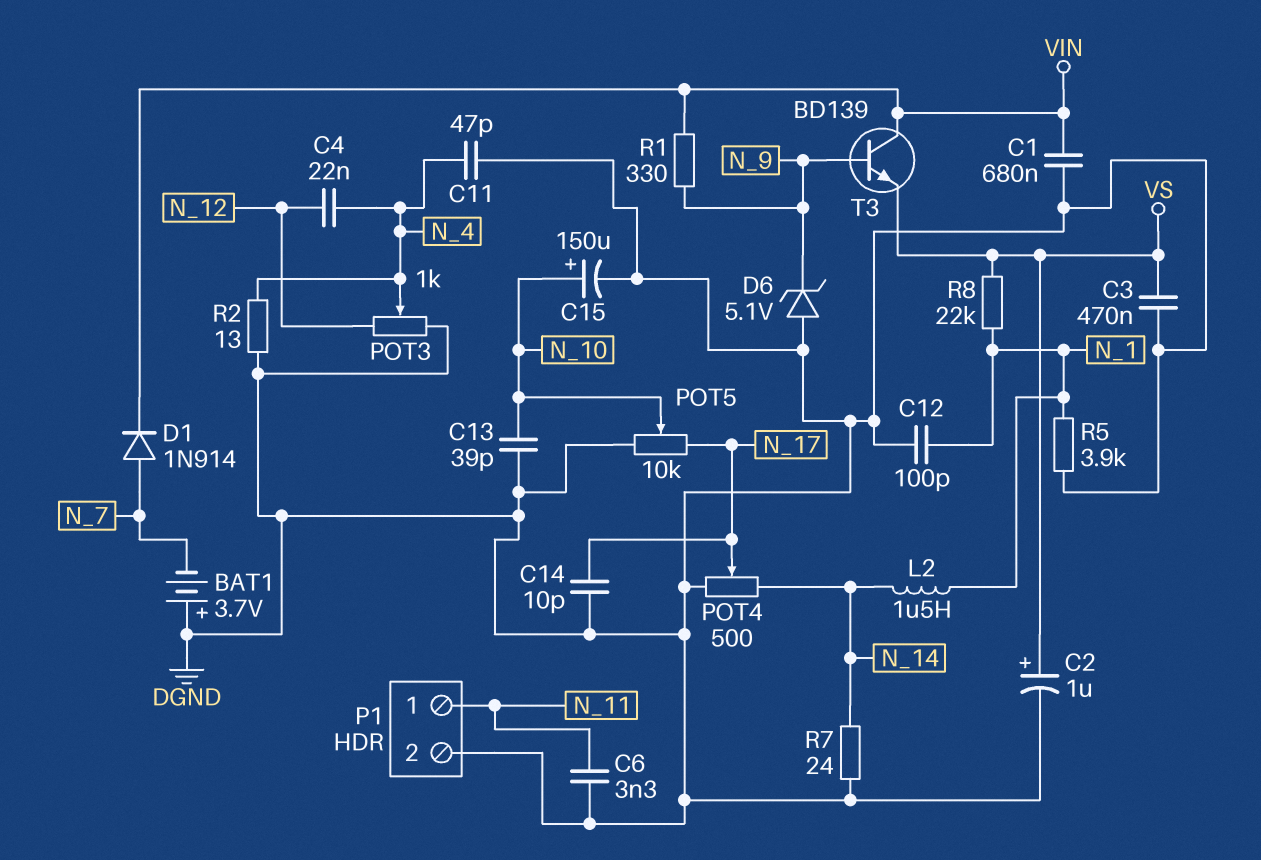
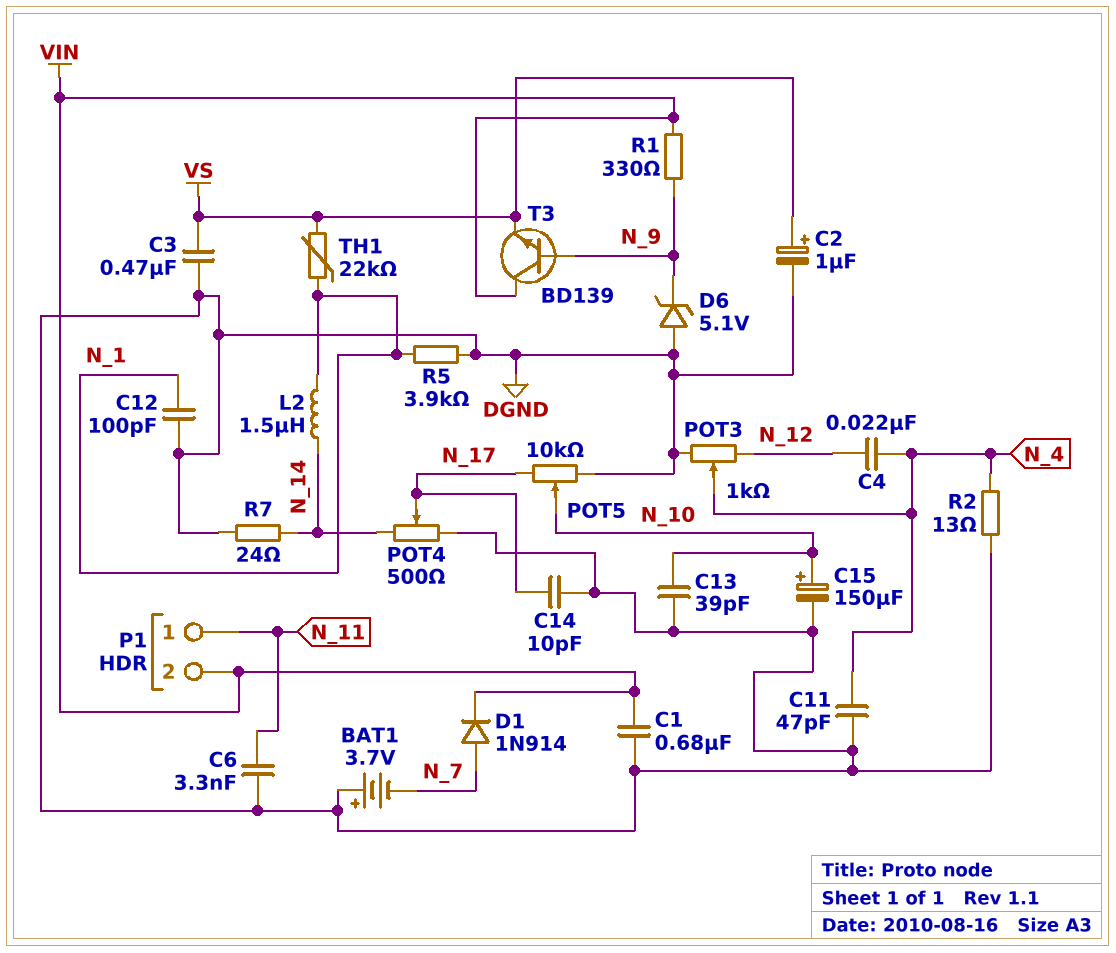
P1 pin 2: DGND -> VIN
R8: 22k (N_1, VS) -> none
TH1: none -> 22k (N_1, VS)

